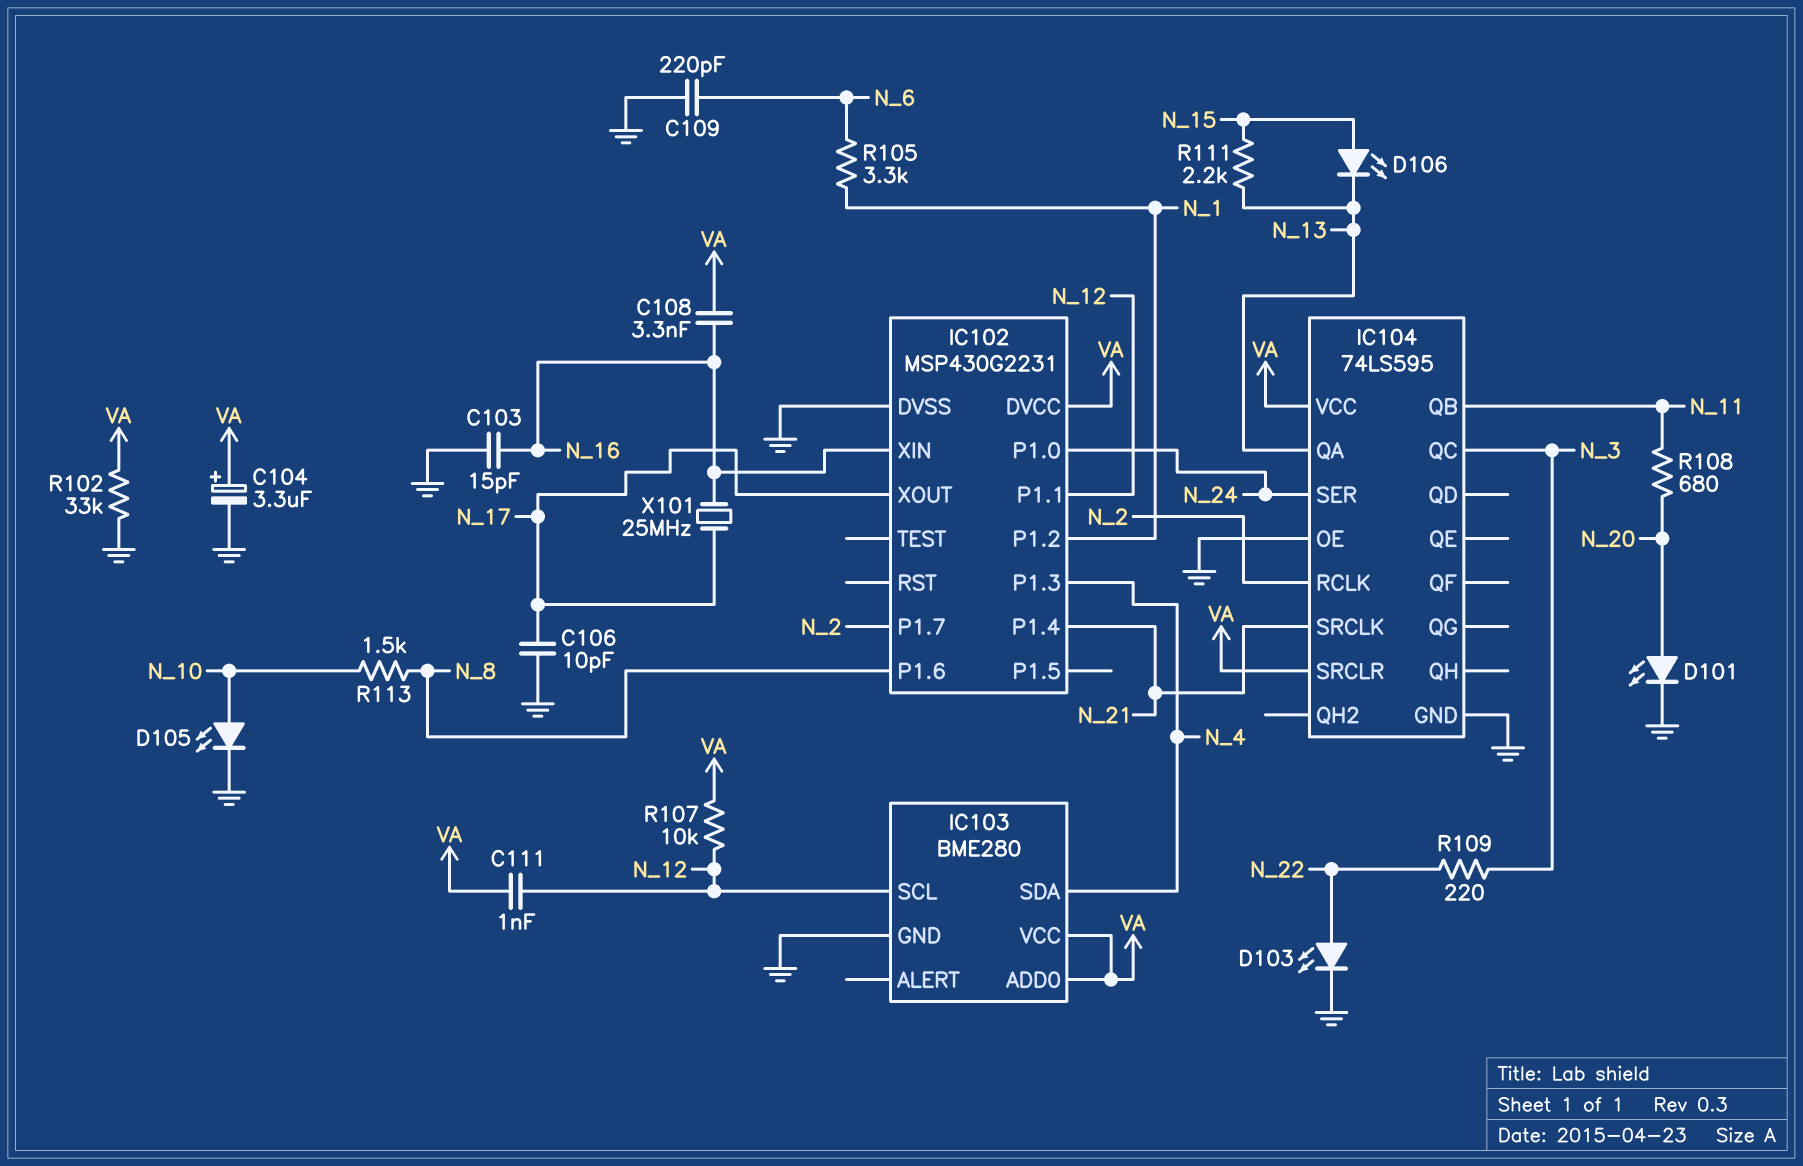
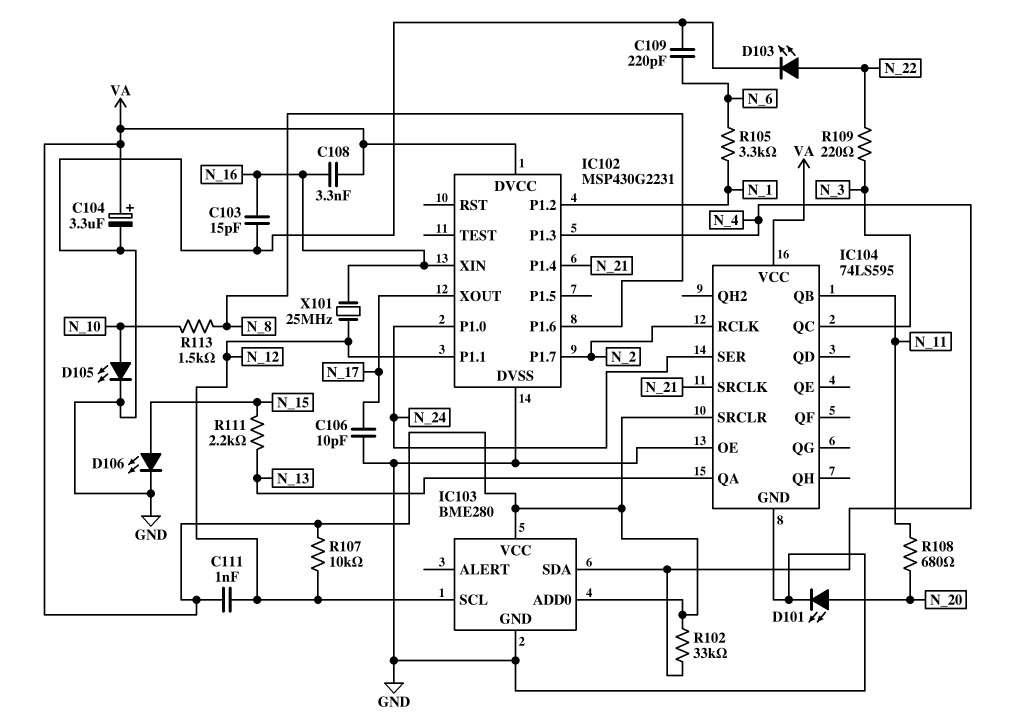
D106: LED (A N_15, K N_13) -> LED (A N_15, K GND)
R102: 33k (GND, VA) -> 33k (N_4, VA)
X101: 25MHz (N_16, N_17) -> 25MHz (N_12, N_16)

